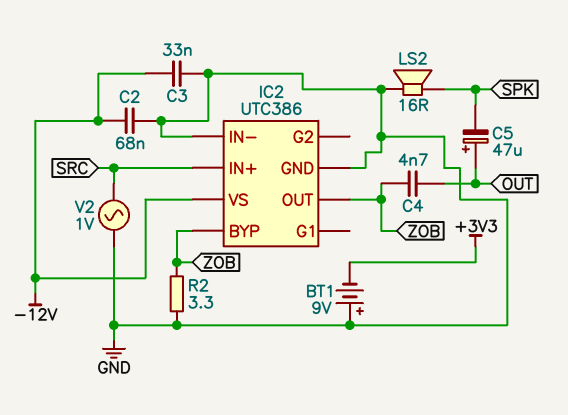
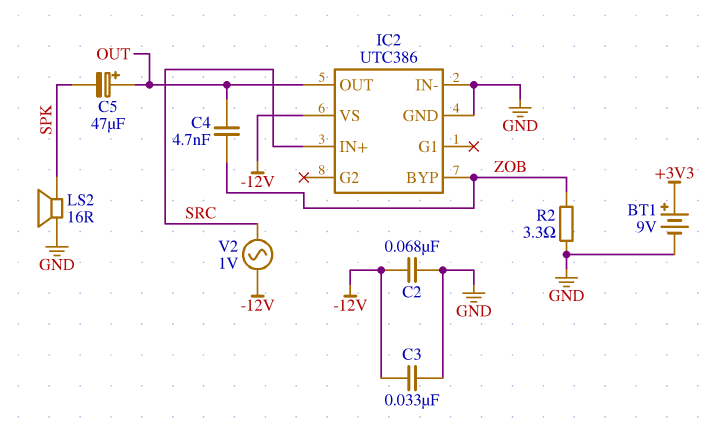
BT1: 9V (plus GND, minus +3V3) -> 9V (plus +3V3, minus GND)
IC2 pin OUT: ZOB -> OUT
V2: AC 1V (GND, SRC) -> AC 1V (-12V, SRC)

